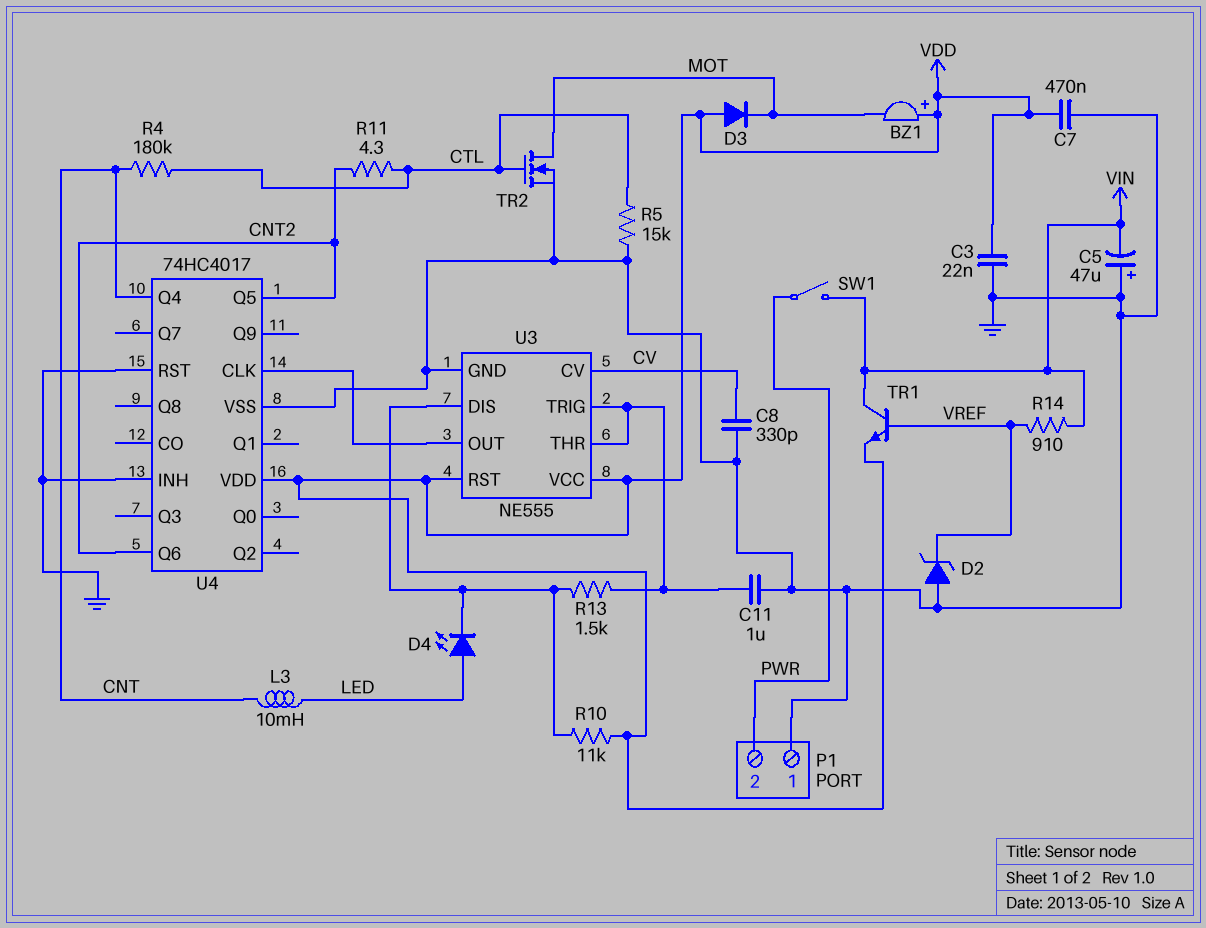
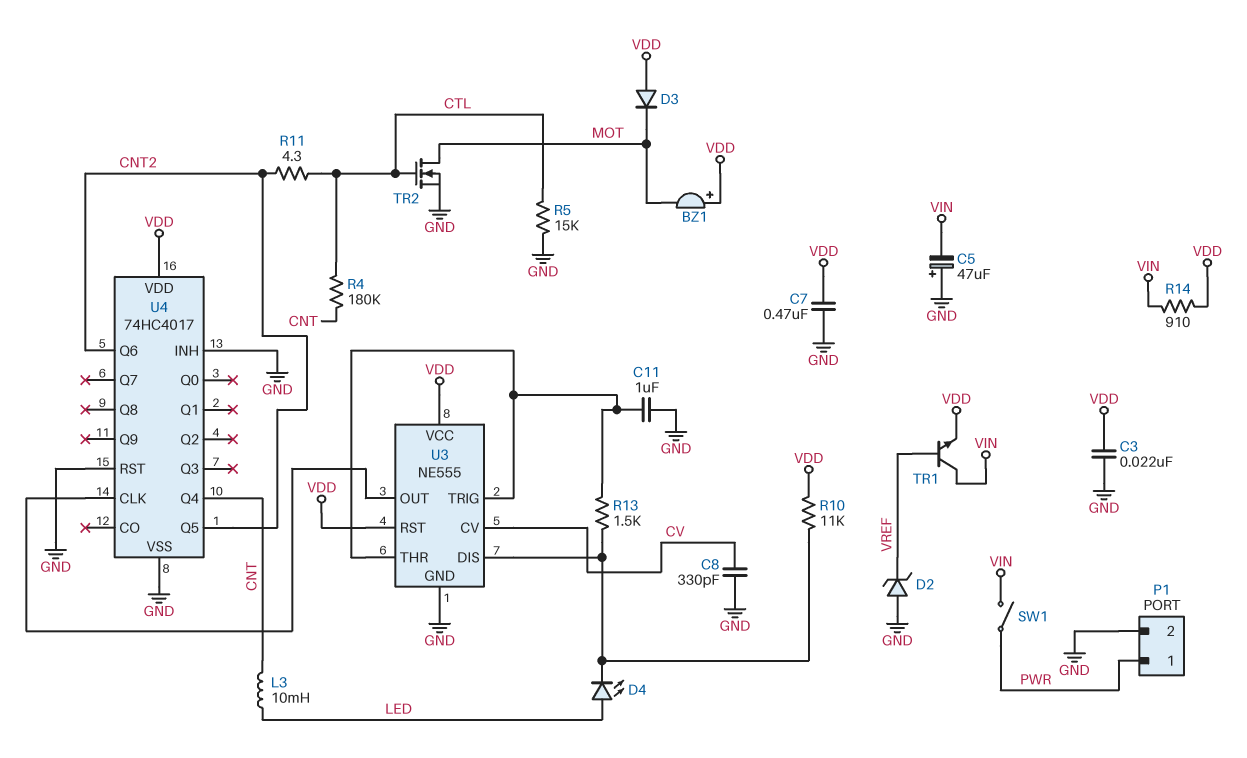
P1 pin 1: GND -> PWR
P1 pin 2: PWR -> GND
R14: 910 (VIN, VREF) -> 910 (VDD, VIN)

